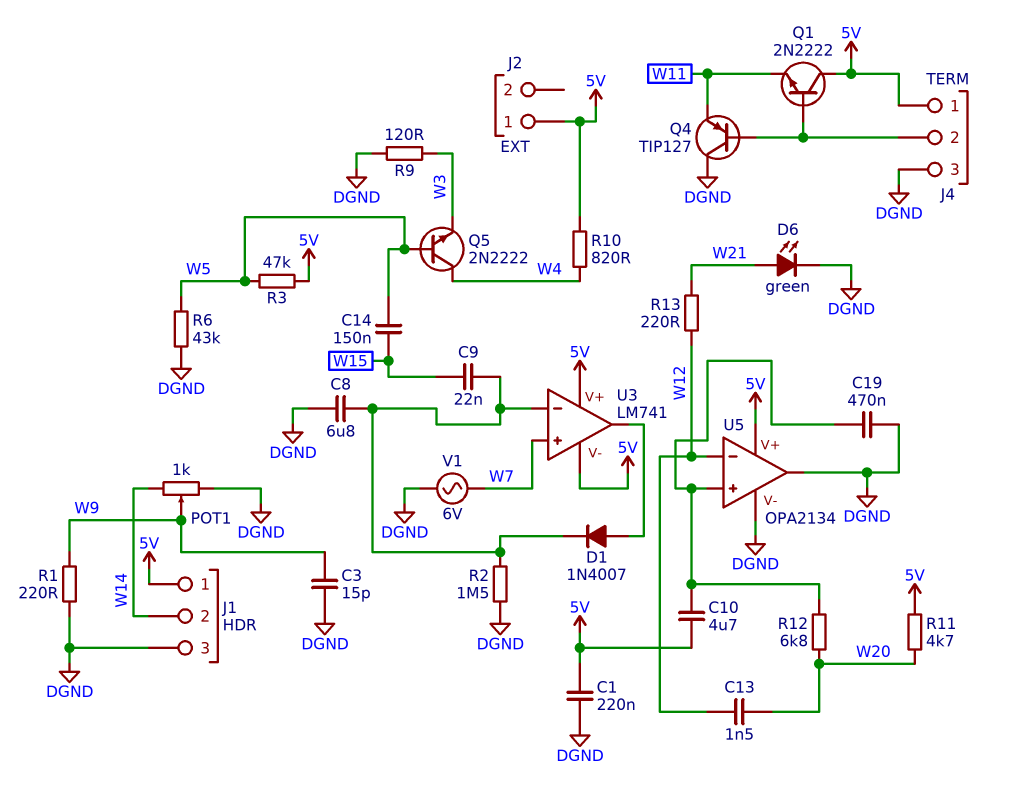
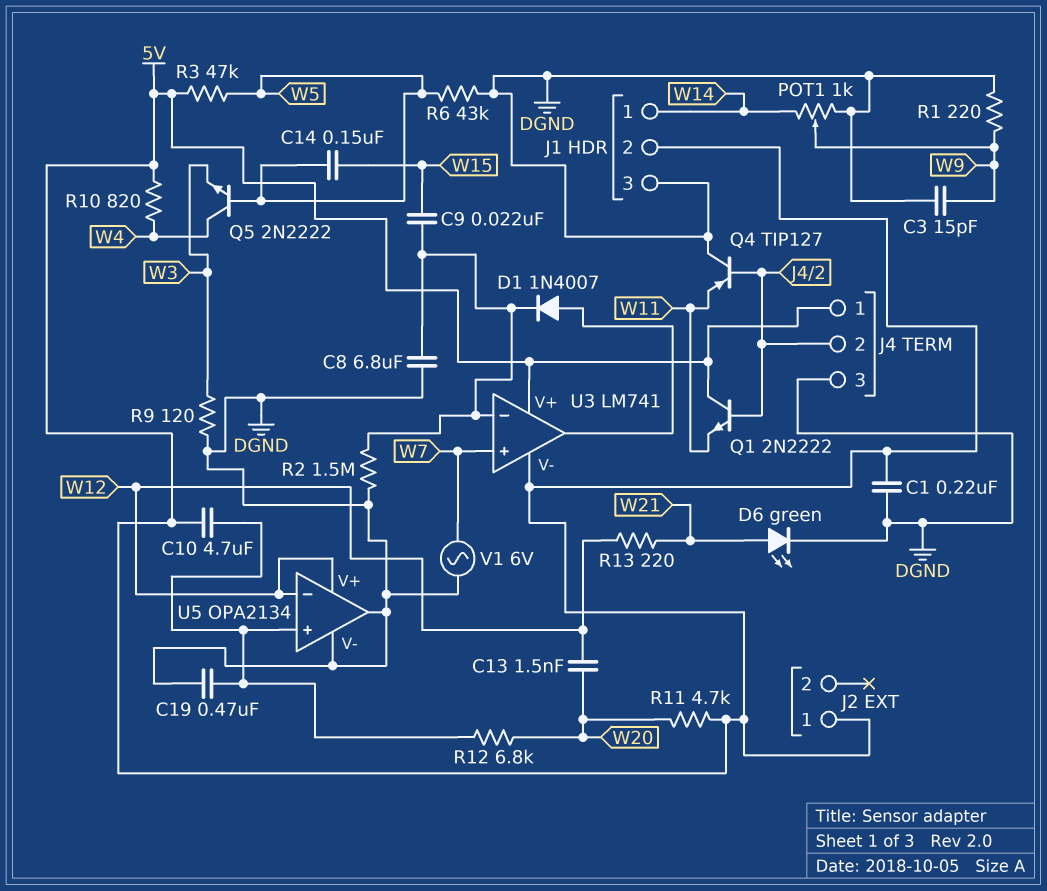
J1 pin 1: 5V -> W14
J1 pin 2: W14 -> 5V
U5 pin V+: 5V -> W12

